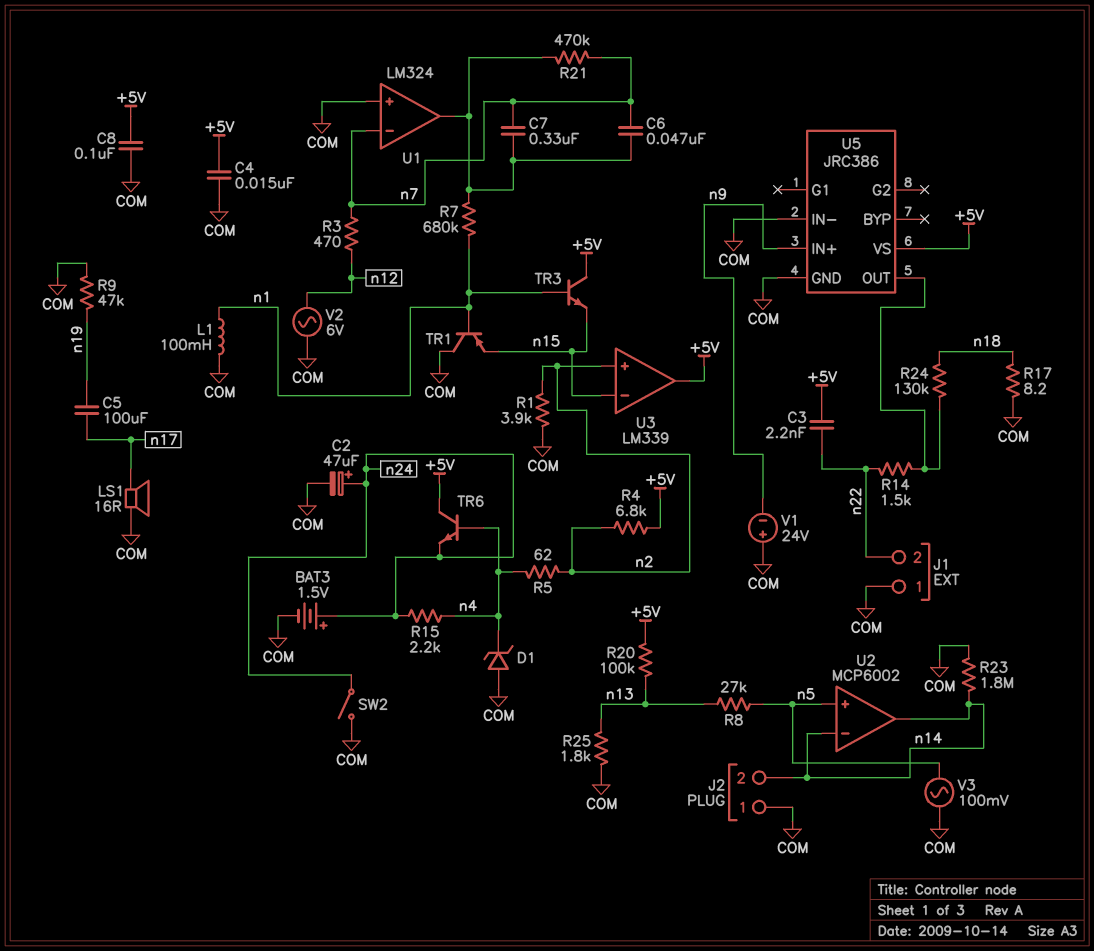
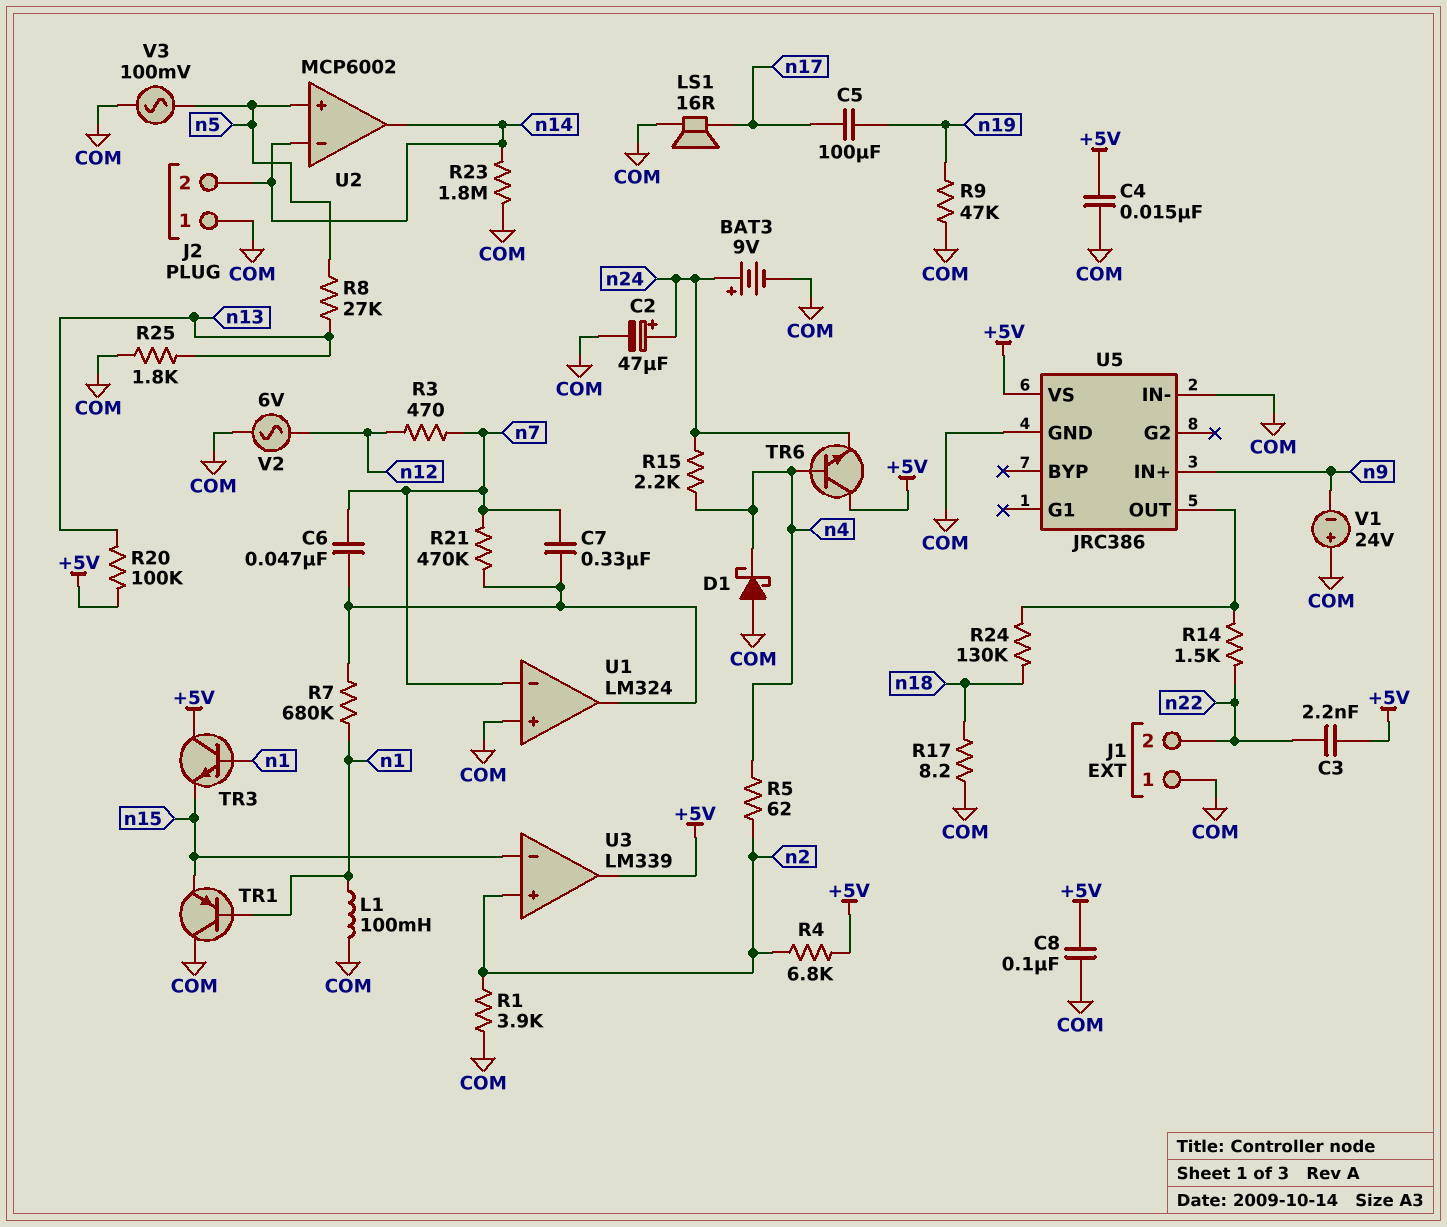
BAT3: 1.5V (plus n24, minus COM) -> 9V (plus n24, minus COM)
D1: zener (A COM, K n4) -> schottky (A COM, K n4)
SW2: switch (COM, n24) -> none

